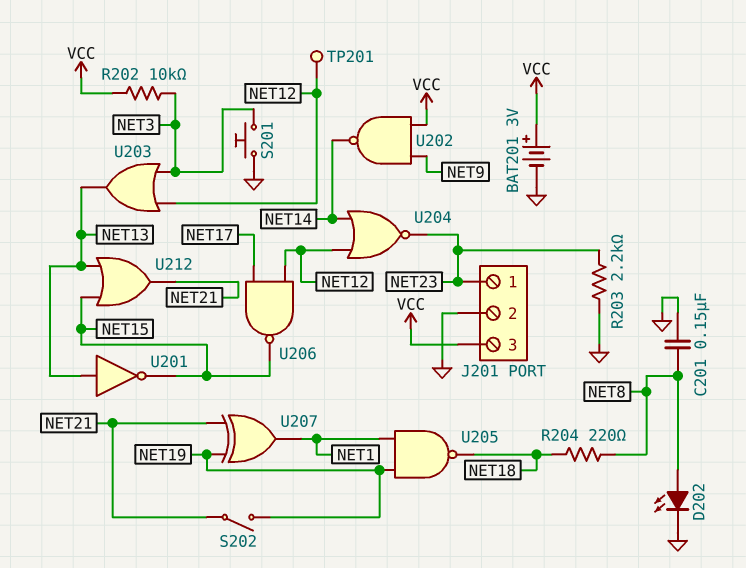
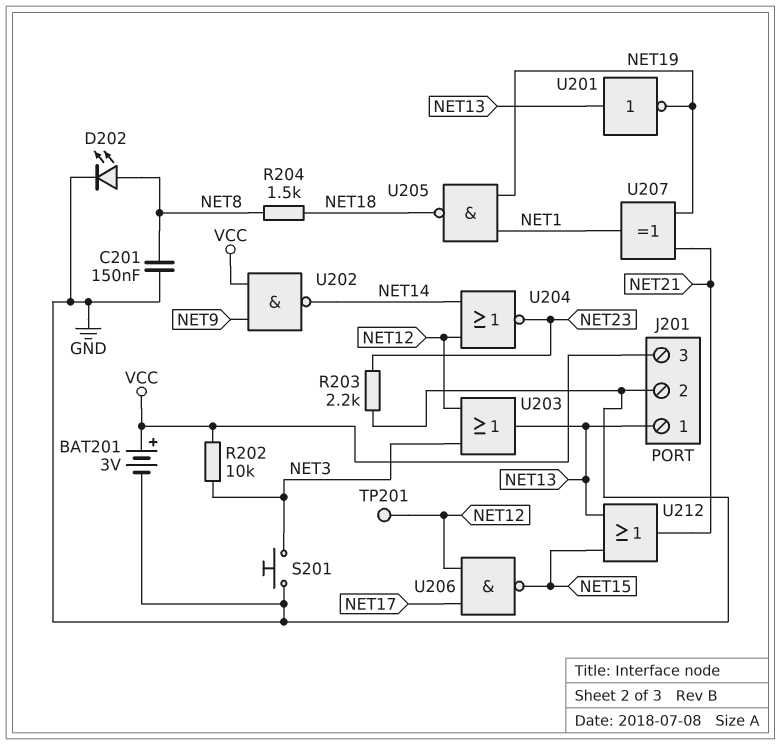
J201 pin 1: NET23 -> NET13
R204: 220 (NET8, NET18) -> 1.5k (NET8, NET18)
S202: switch (NET19, NET21) -> none
U201: NOT (in NET13, out NET15) -> NOT (in NET13, out NET19)

